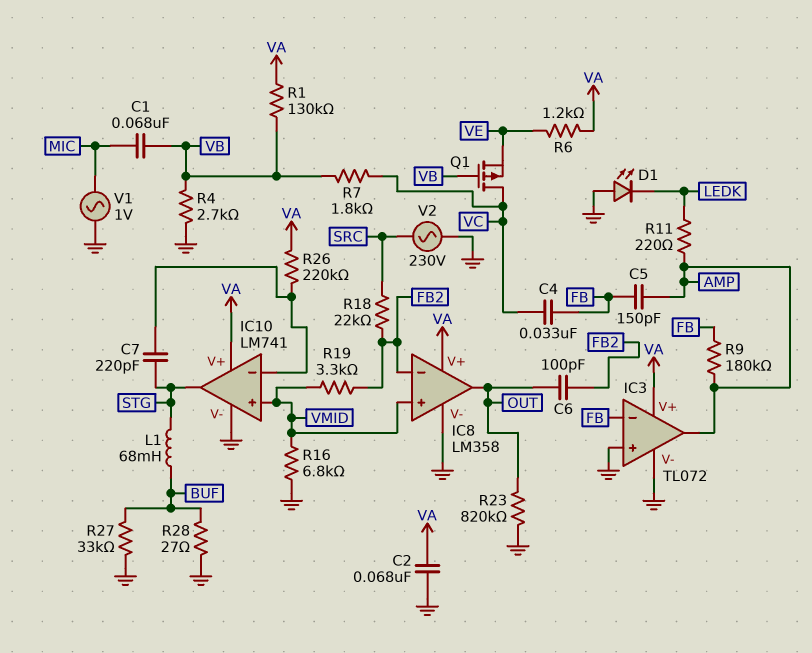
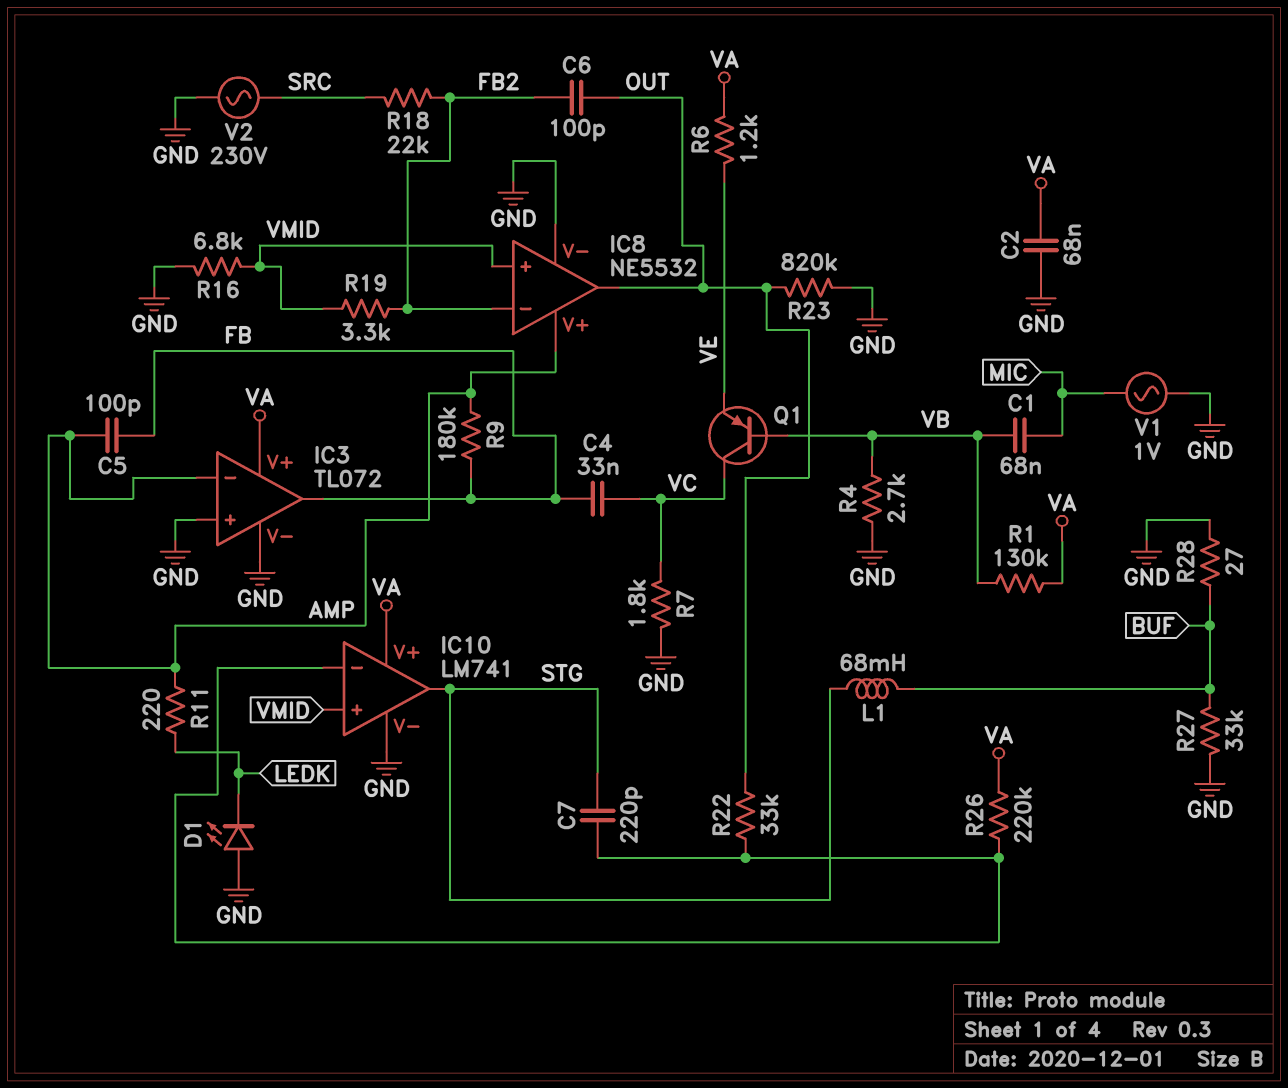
C5: 150pF (AMP, FB) -> 100pF (AMP, FB)
IC3 pin in-: FB -> AMP
IC3 pin out: AMP -> FB
IC8: LM358 -> NE5532
IC8 pin V+: VA -> AMP
Q1: PMOS (G VB, D VC, S VE) -> PNP (B VB, C VC, E VE)
R7: 1.8k (VB, VC) -> 1.8k (GND, VC)
R22: none -> 33k (IC10/in-, OUT)

